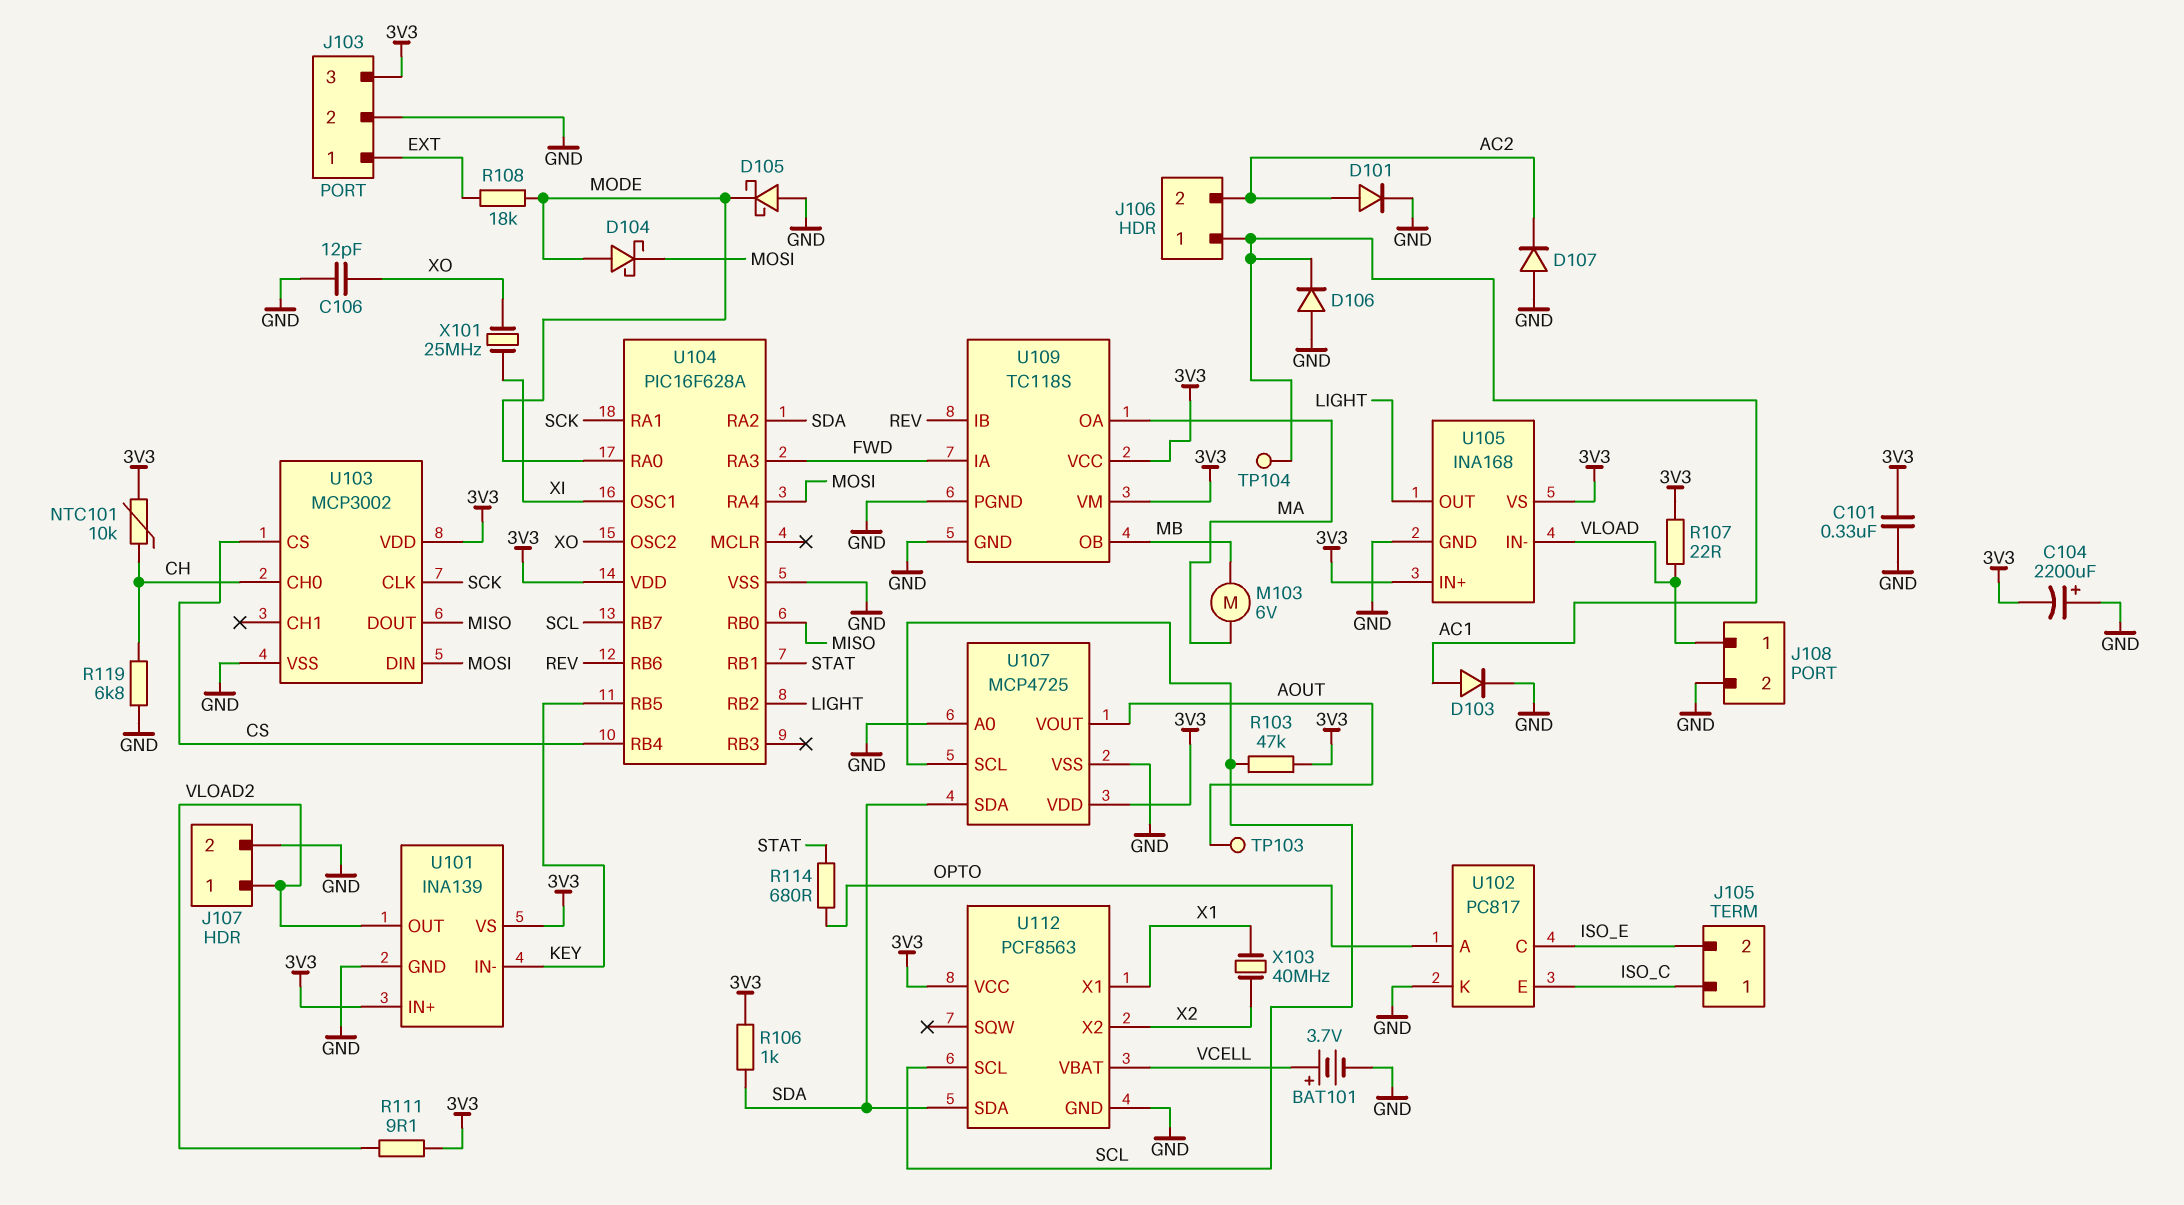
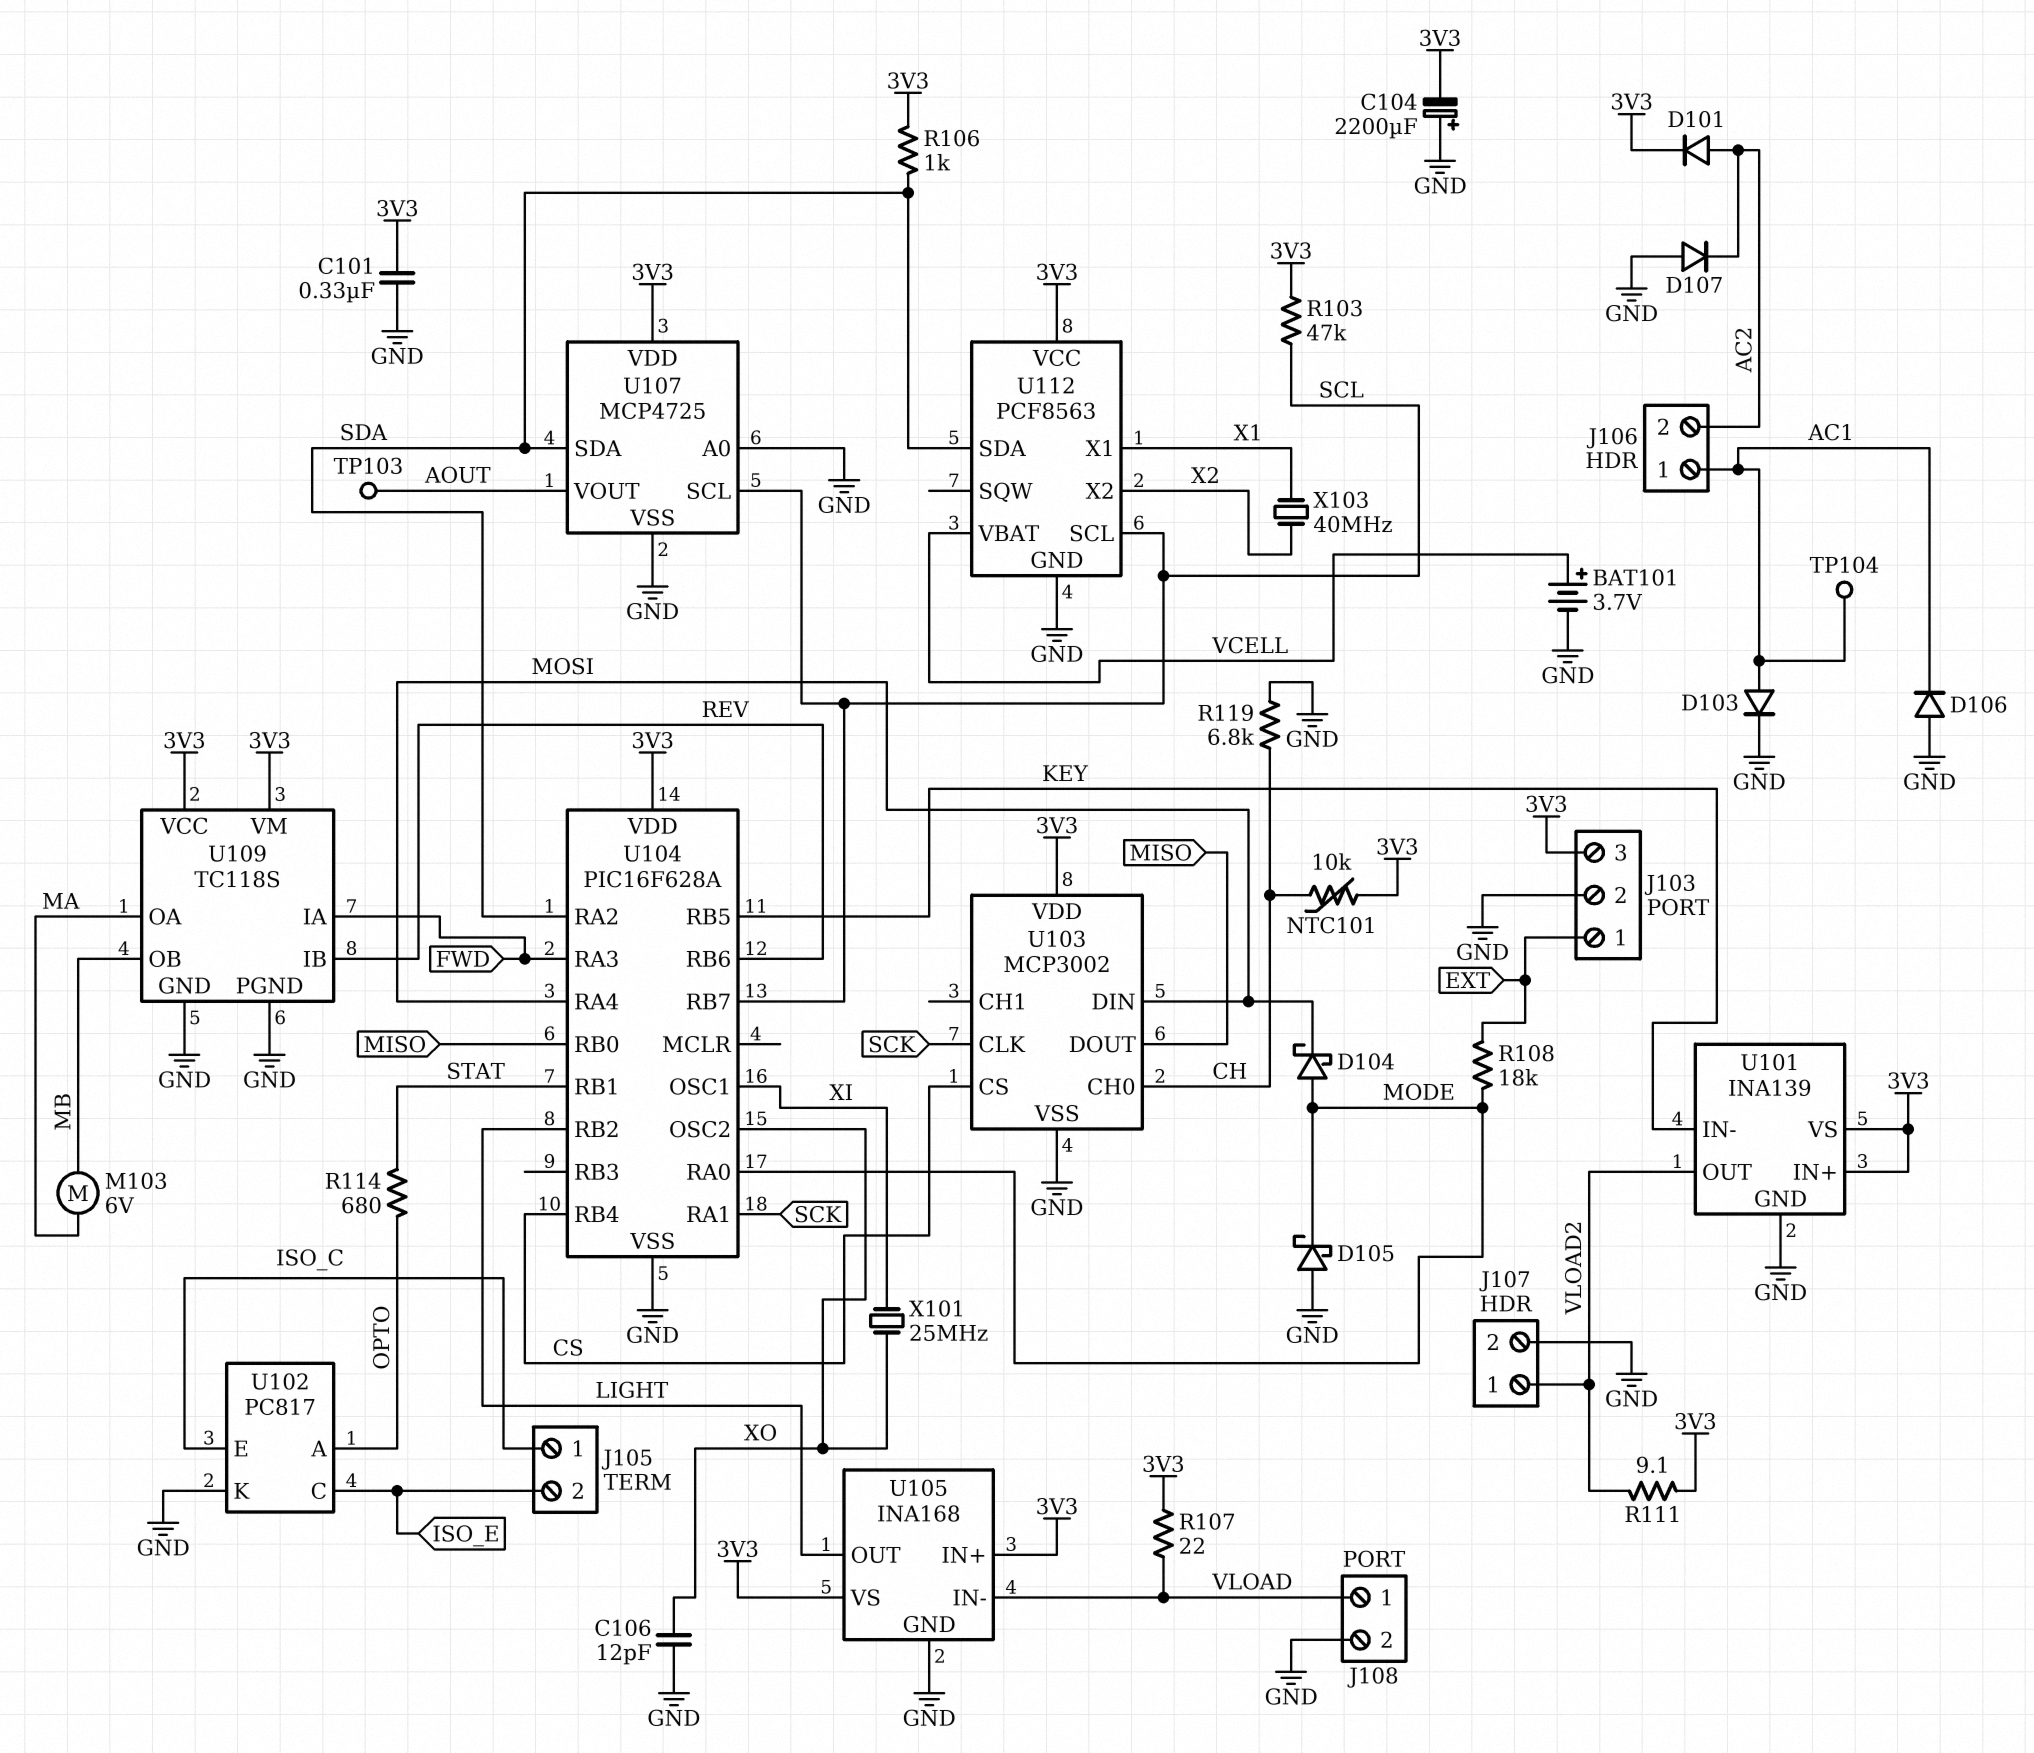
D101: diode (A AC2, K GND) -> diode (A AC2, K 3V3)

